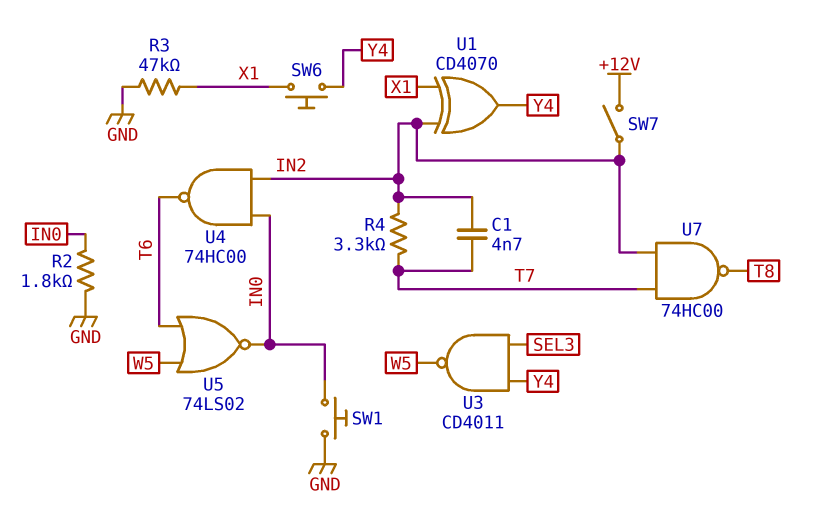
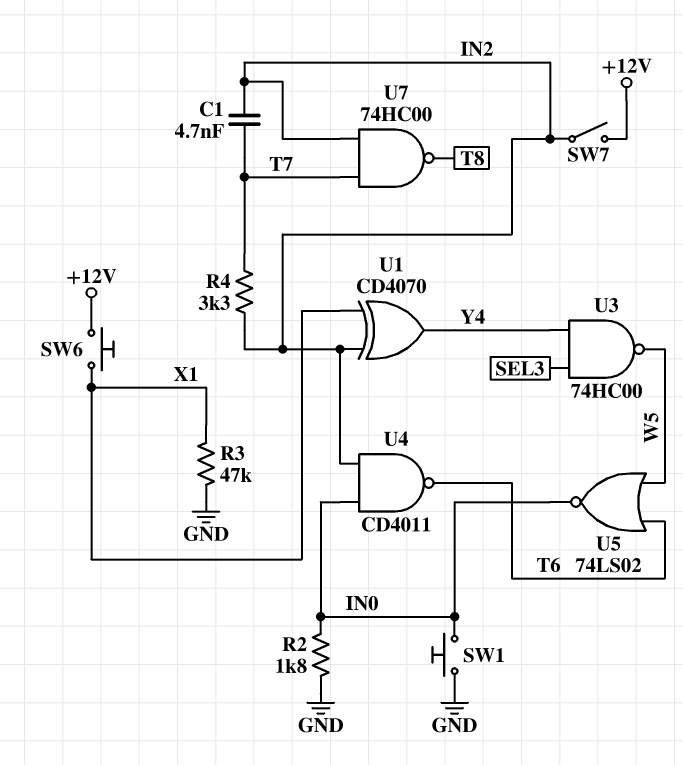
SW6: button (X1, Y4) -> button (+12V, X1)
U3: NAND CD4011 (in SEL3, in Y4, out W5) -> NAND 74HC00 (in SEL3, in Y4, out W5)
U4: NAND 74HC00 (in IN0, in IN2, out T6) -> NAND CD4011 (in IN0, in IN2, out T6)

